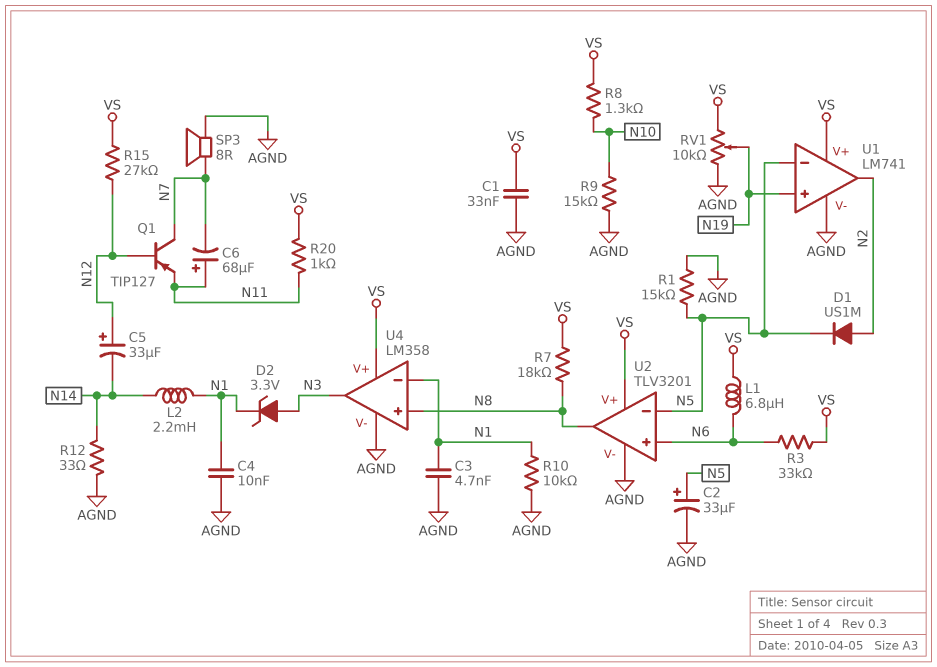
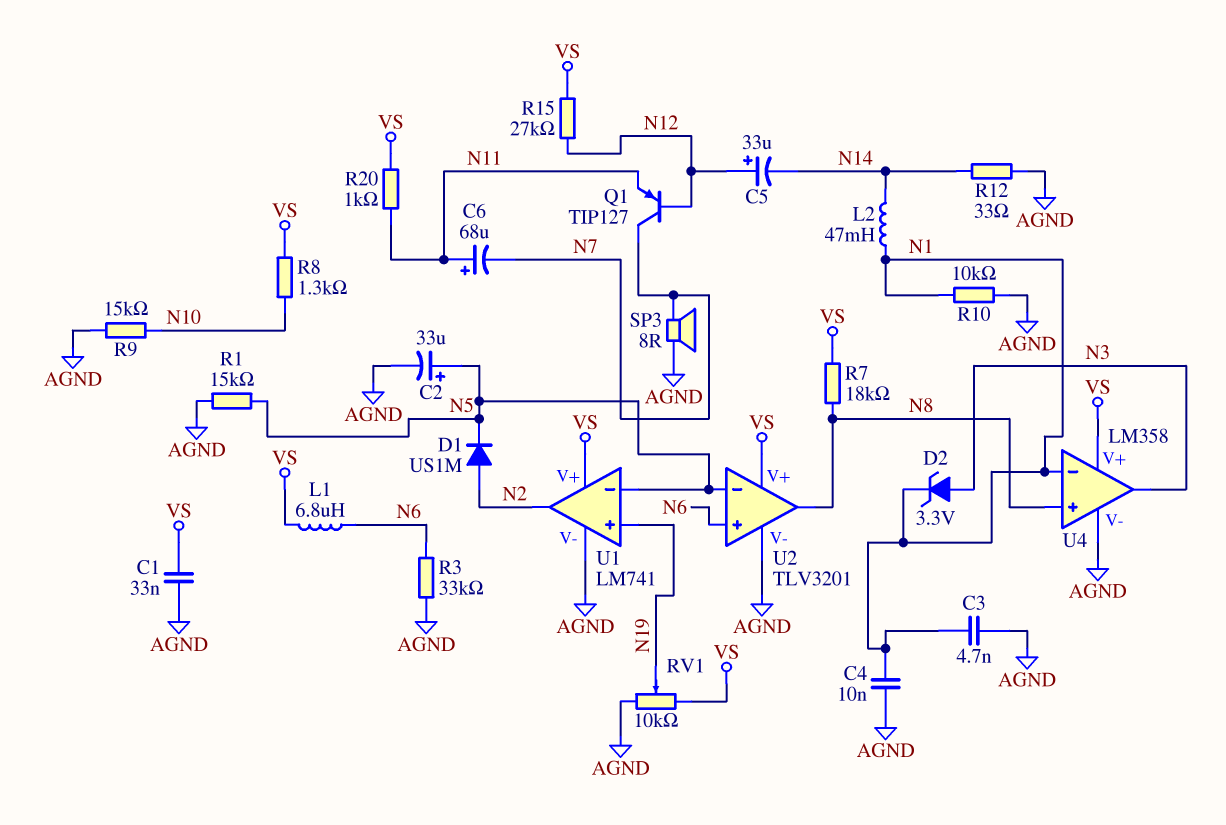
L2: 2.2mH (N1, N14) -> 47mH (N1, N14)
R3: 33k (N6, VS) -> 33k (AGND, N6)

